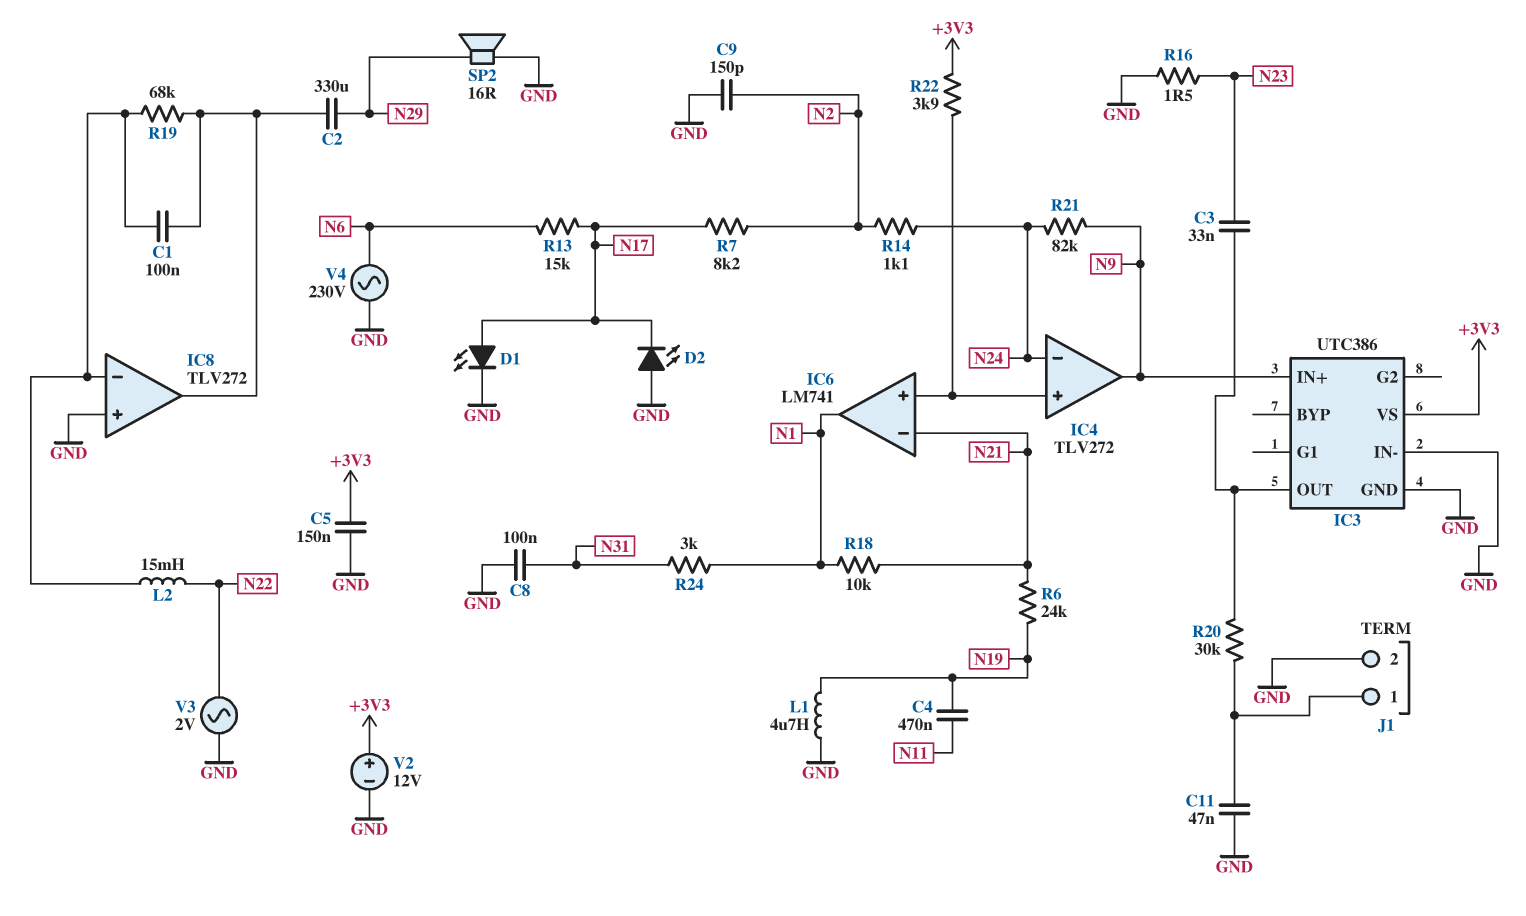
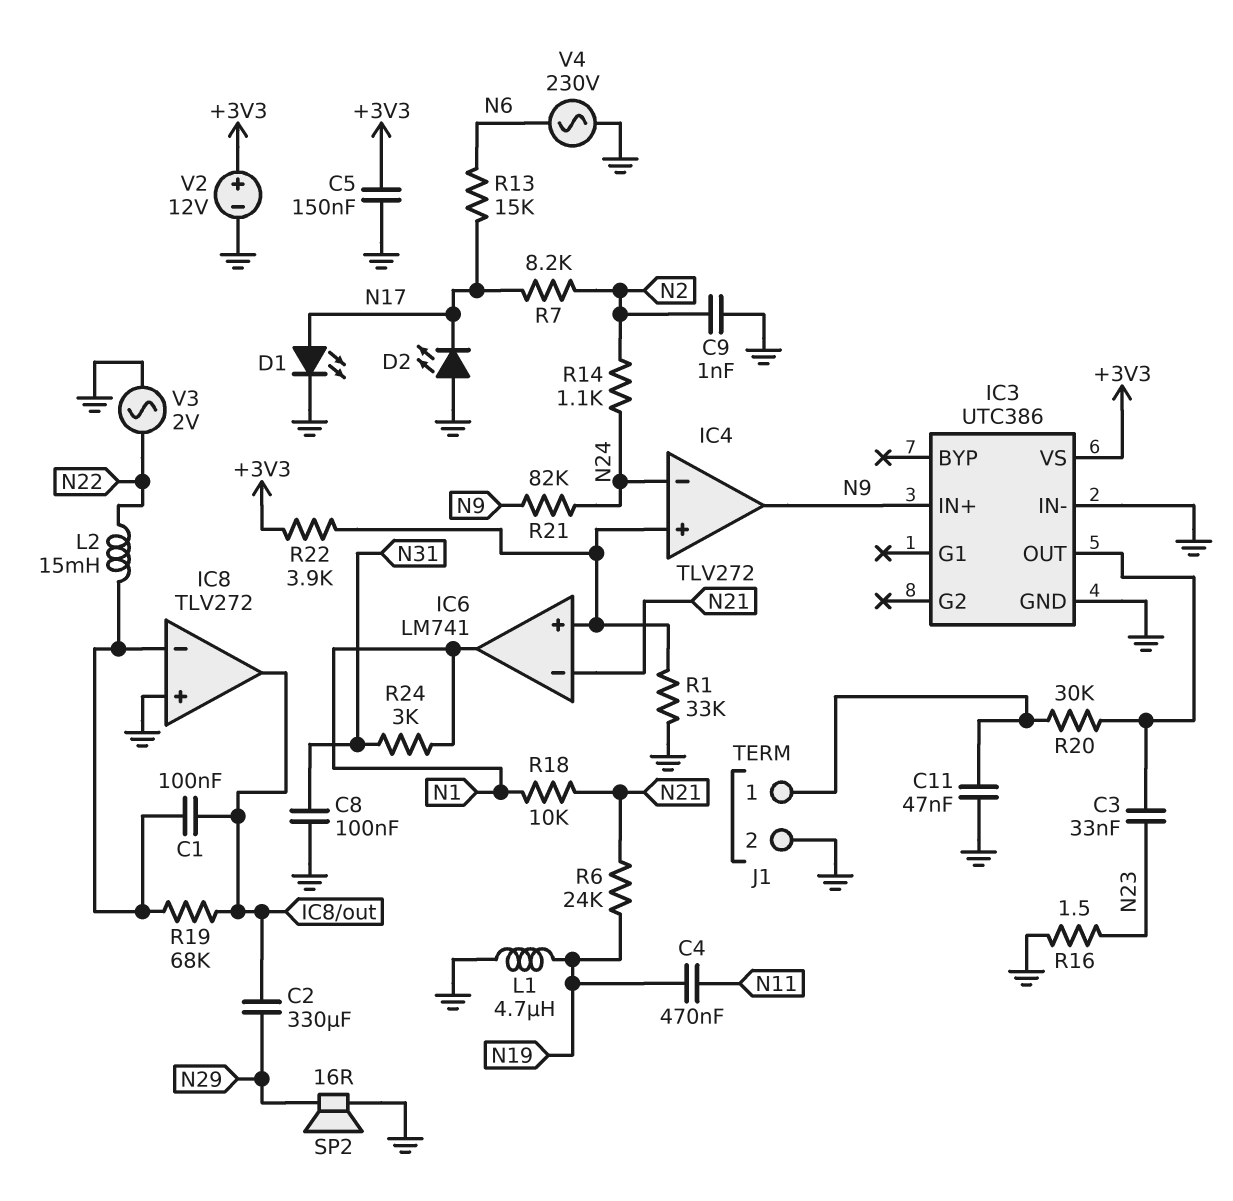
C9: 150pF (GND, N2) -> 1nF (GND, N2)
R1: none -> 33k (GND, IC4/in+)

